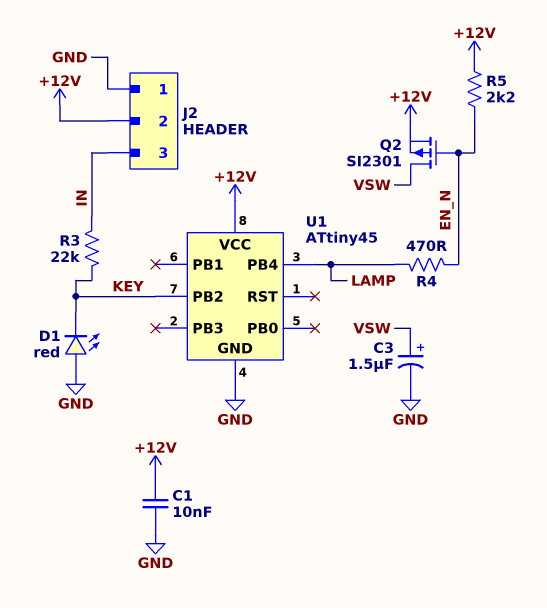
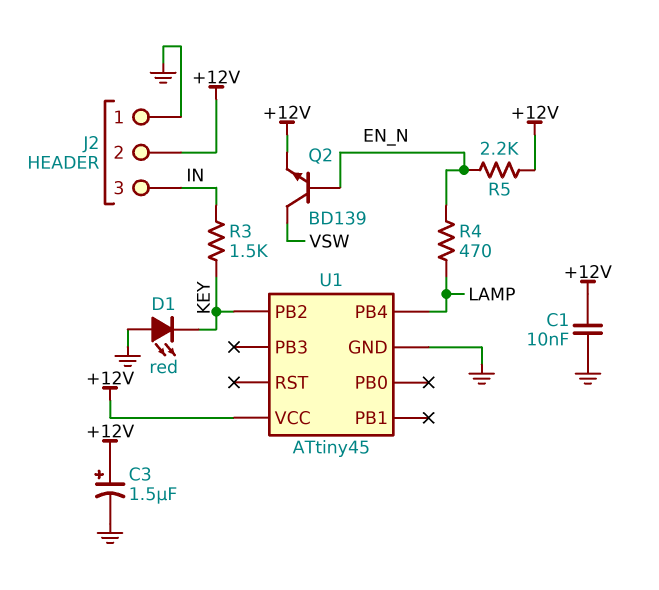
C3: 1.5uF (plus VSW, minus GND) -> 1.5uF (plus +12V, minus GND)
Q2: PMOS SI2301 (G EN_N, D VSW, S +12V) -> NPN BD139 (B EN_N, C VSW, E +12V)
R3: 22k (IN, KEY) -> 1.5k (IN, KEY)

